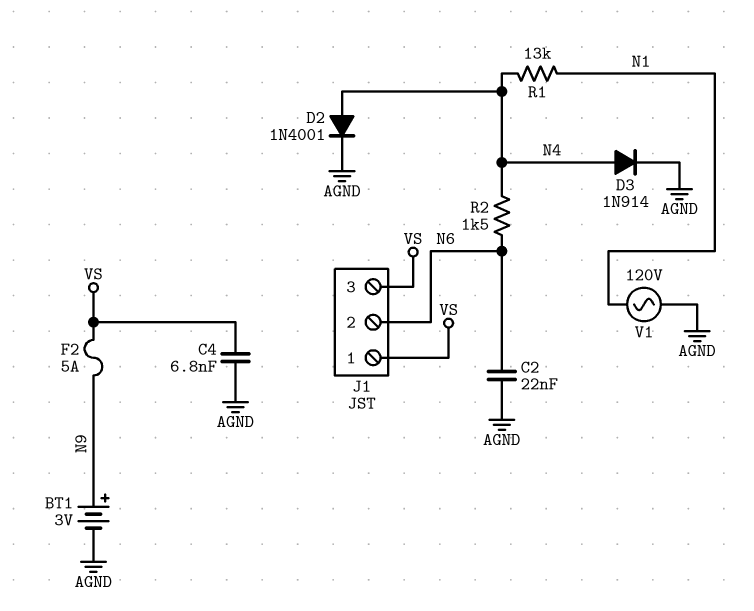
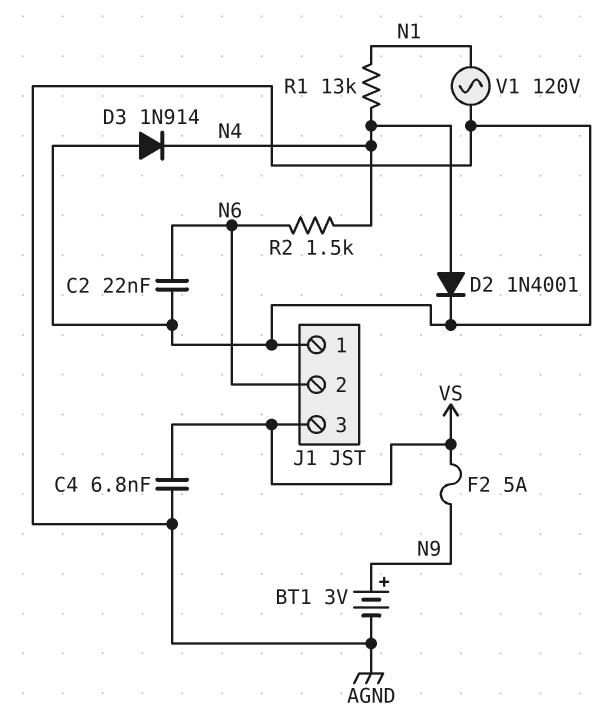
D3: diode 1N914 (A N4, K AGND) -> diode 1N914 (A AGND, K N4)
J1 pin 1: VS -> AGND

